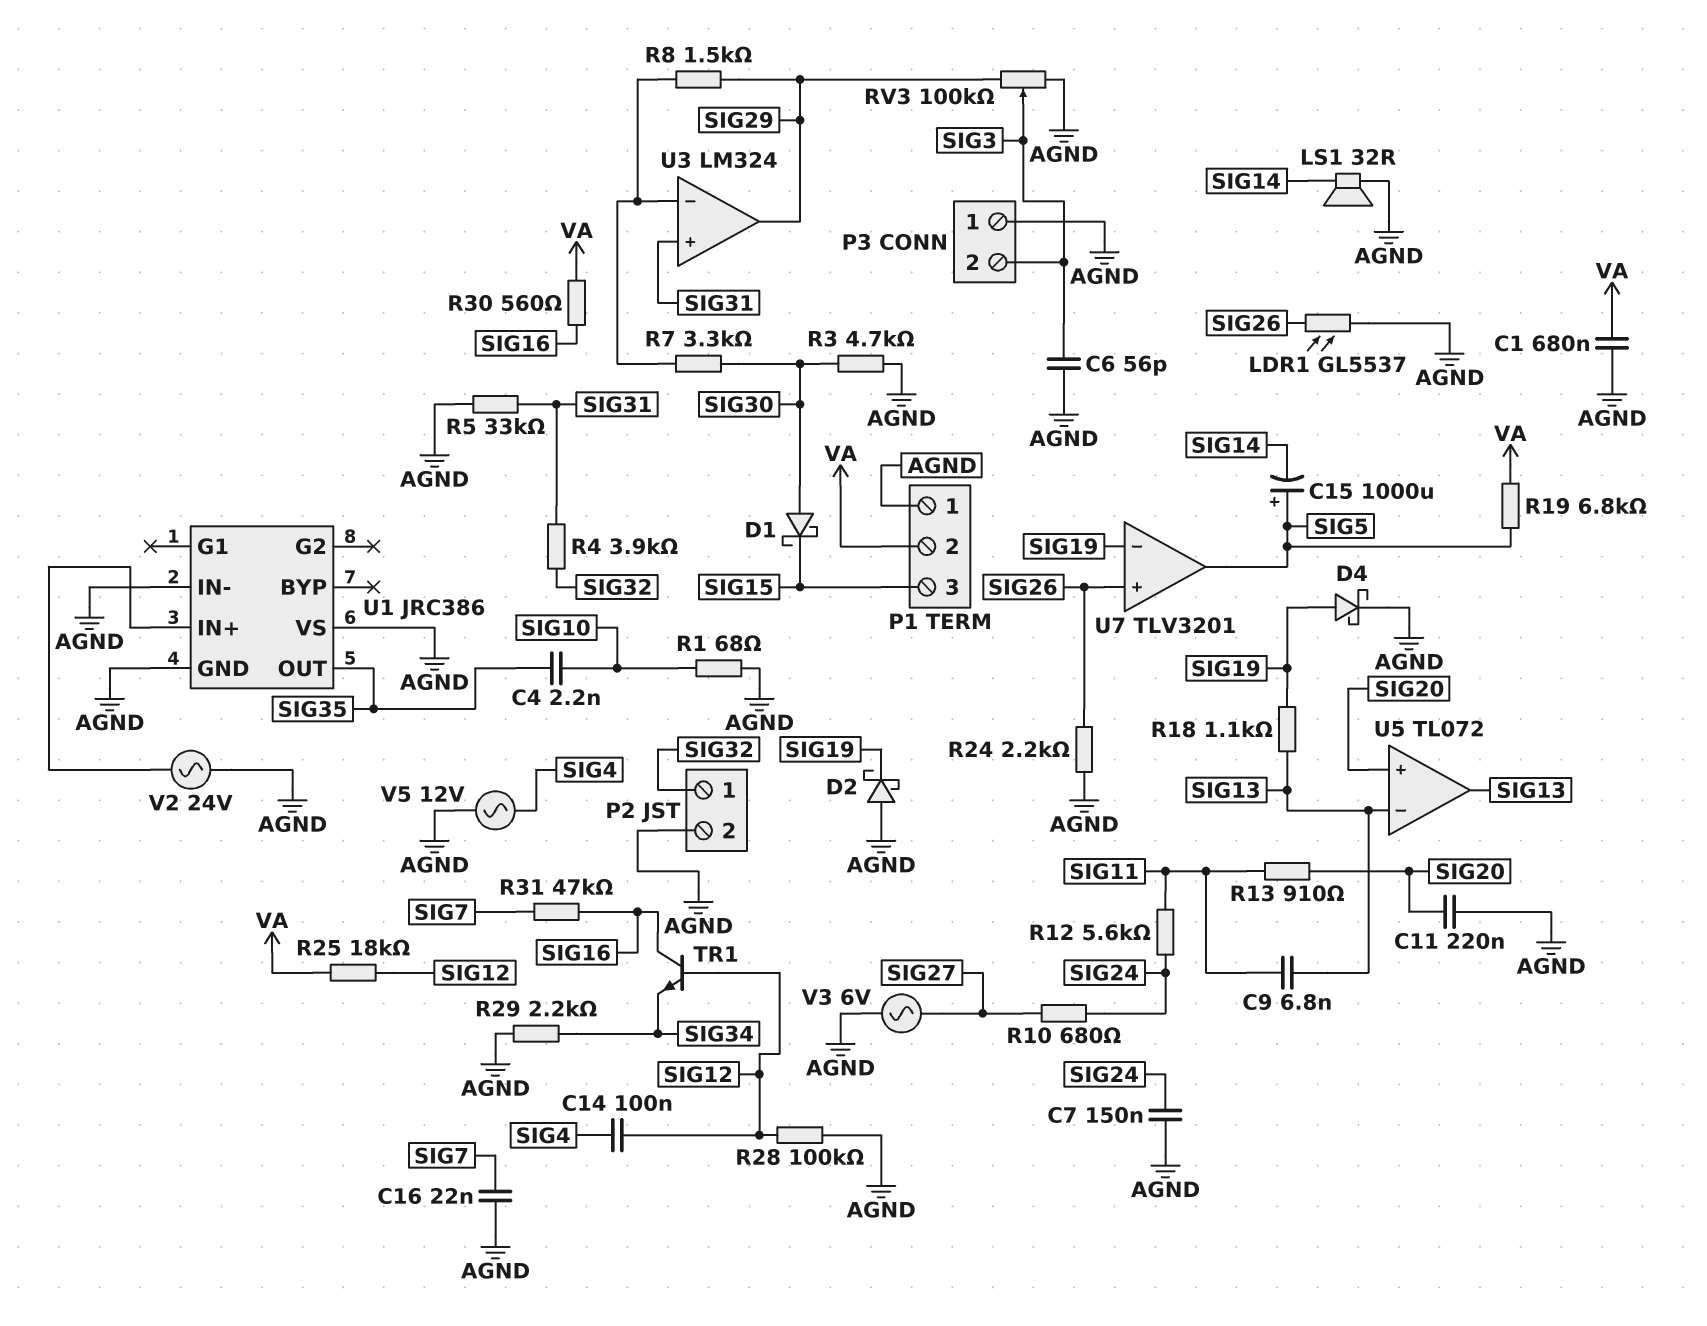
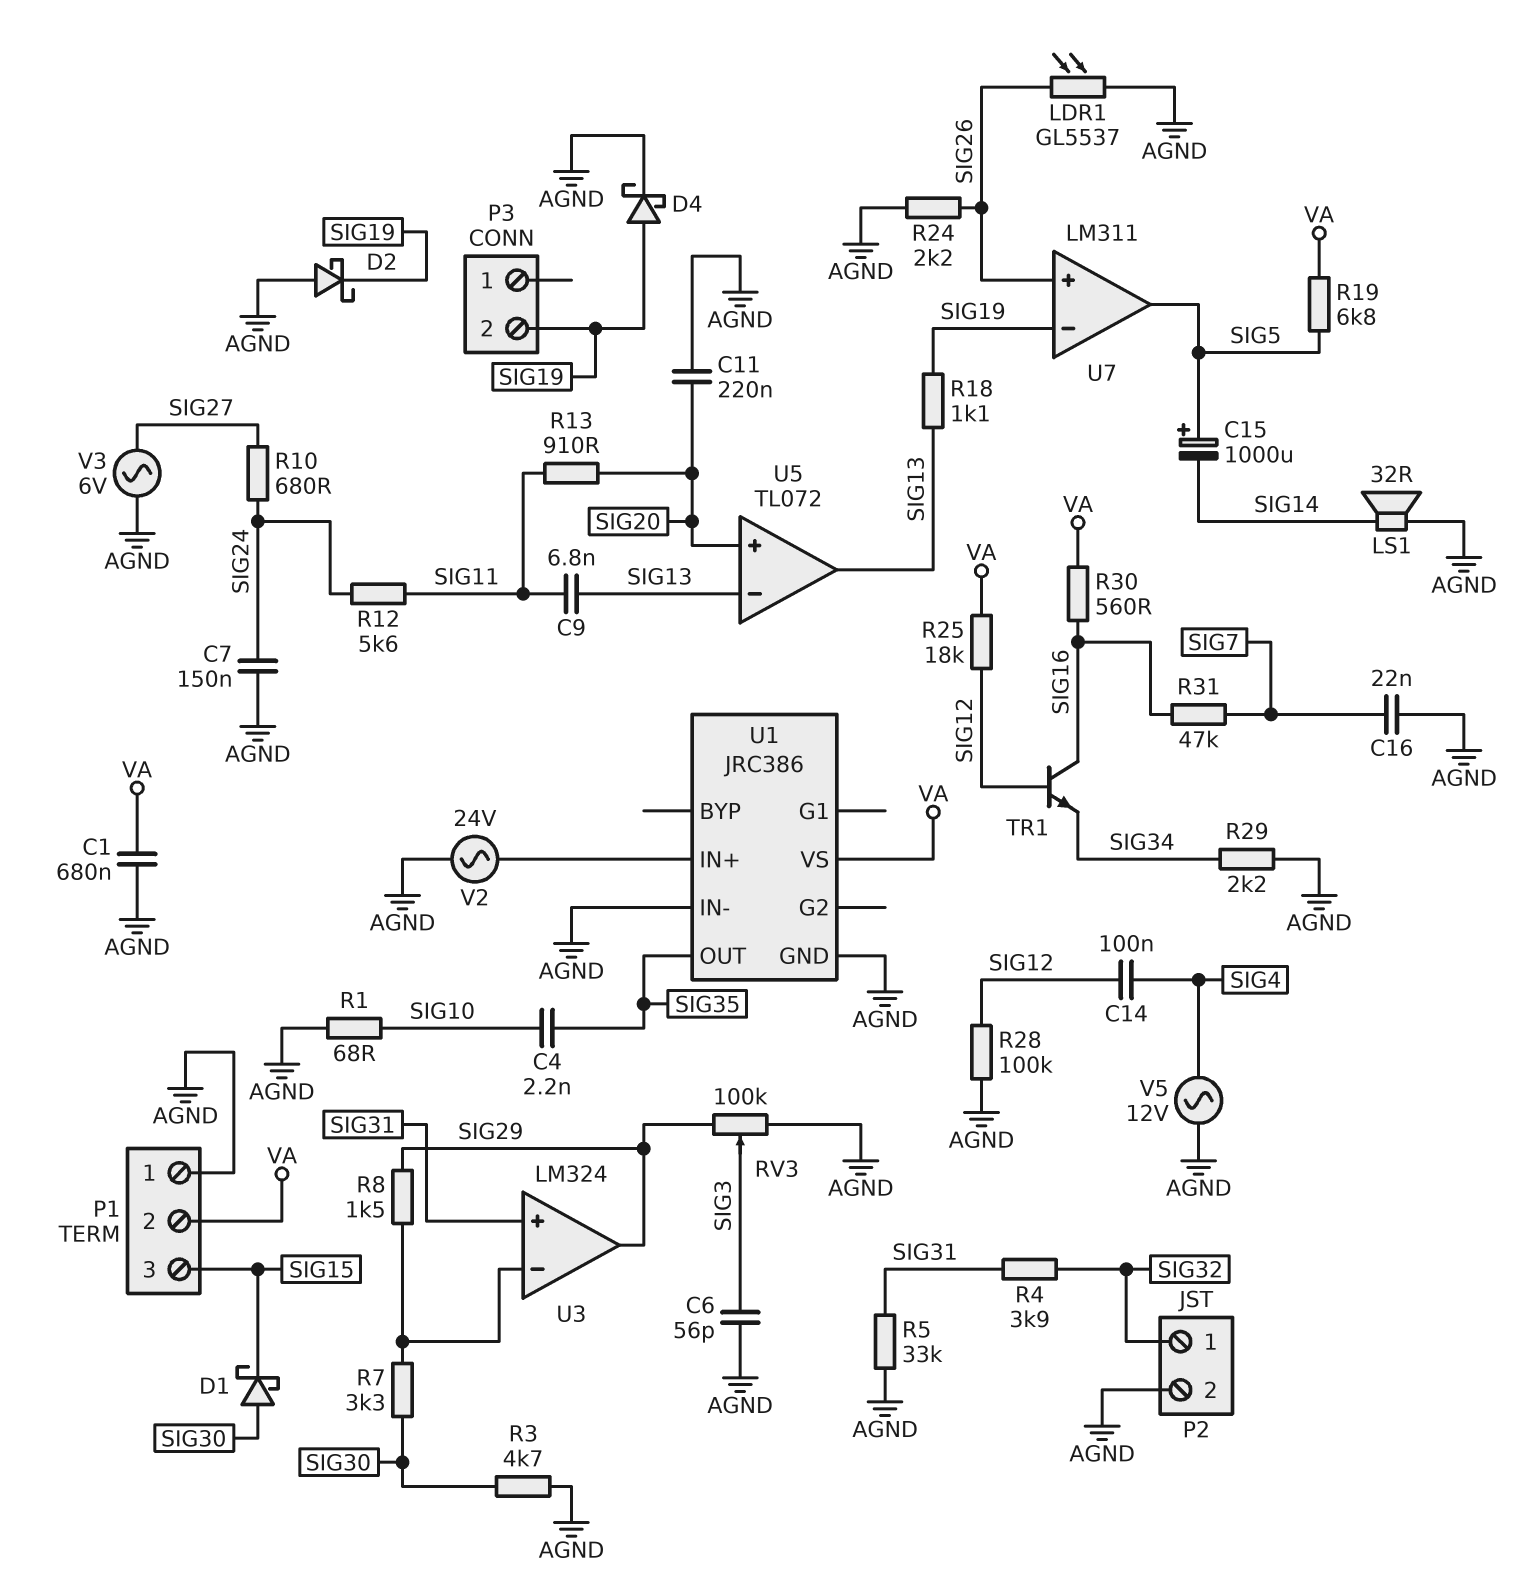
P3 pin 1: AGND -> none
P3 pin 2: SIG3 -> SIG19
U1 pin VS: AGND -> VA
U7: TLV3201 -> LM311

